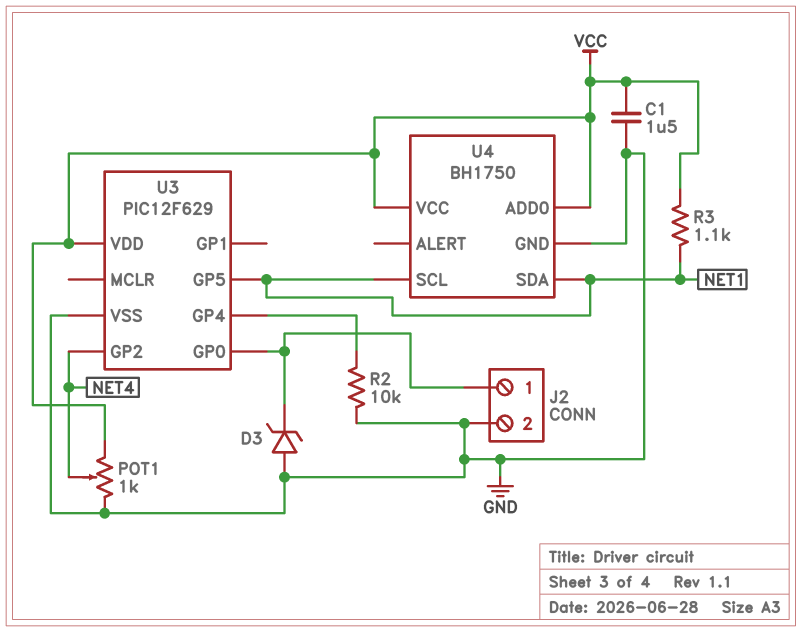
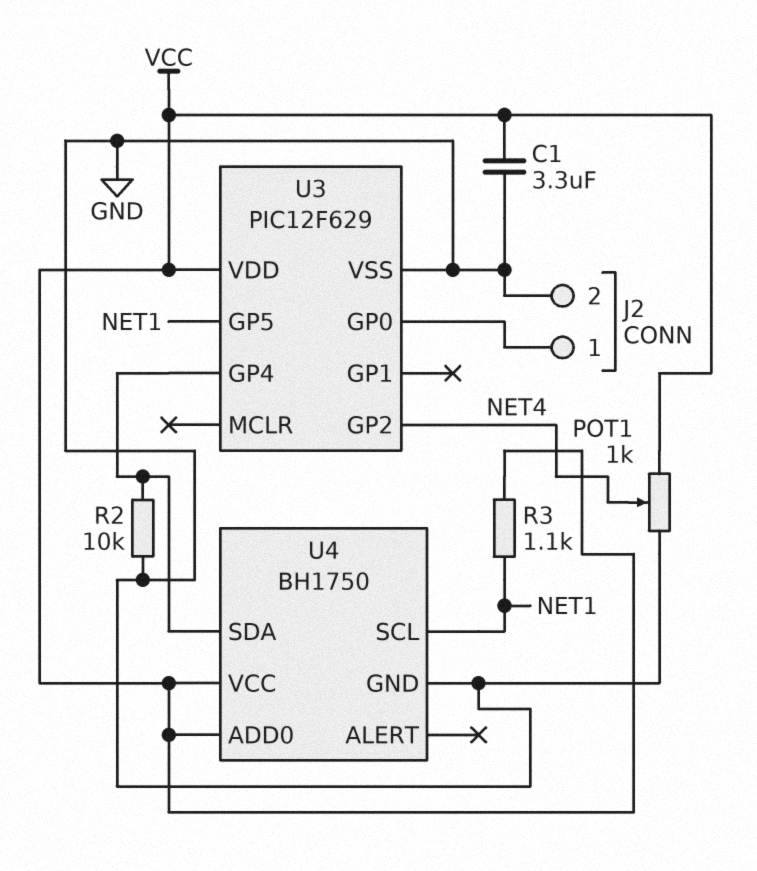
C1: 1.5uF (GND, VCC) -> 3.3uF (GND, VCC)
D3: zener (A GND, K J2/1) -> none
U4 pin SDA: NET1 -> U3/GP4

